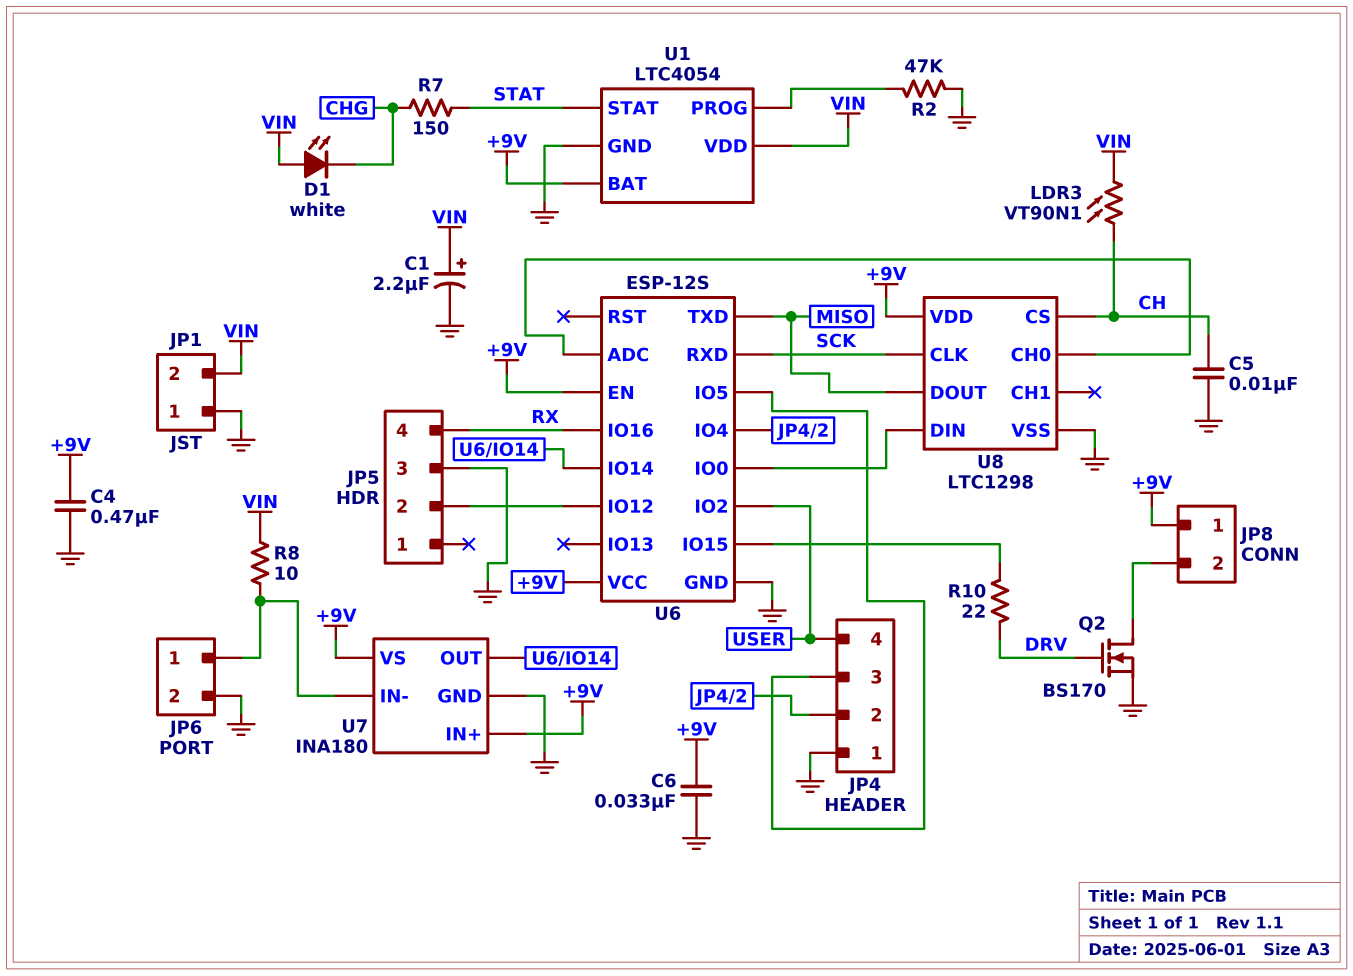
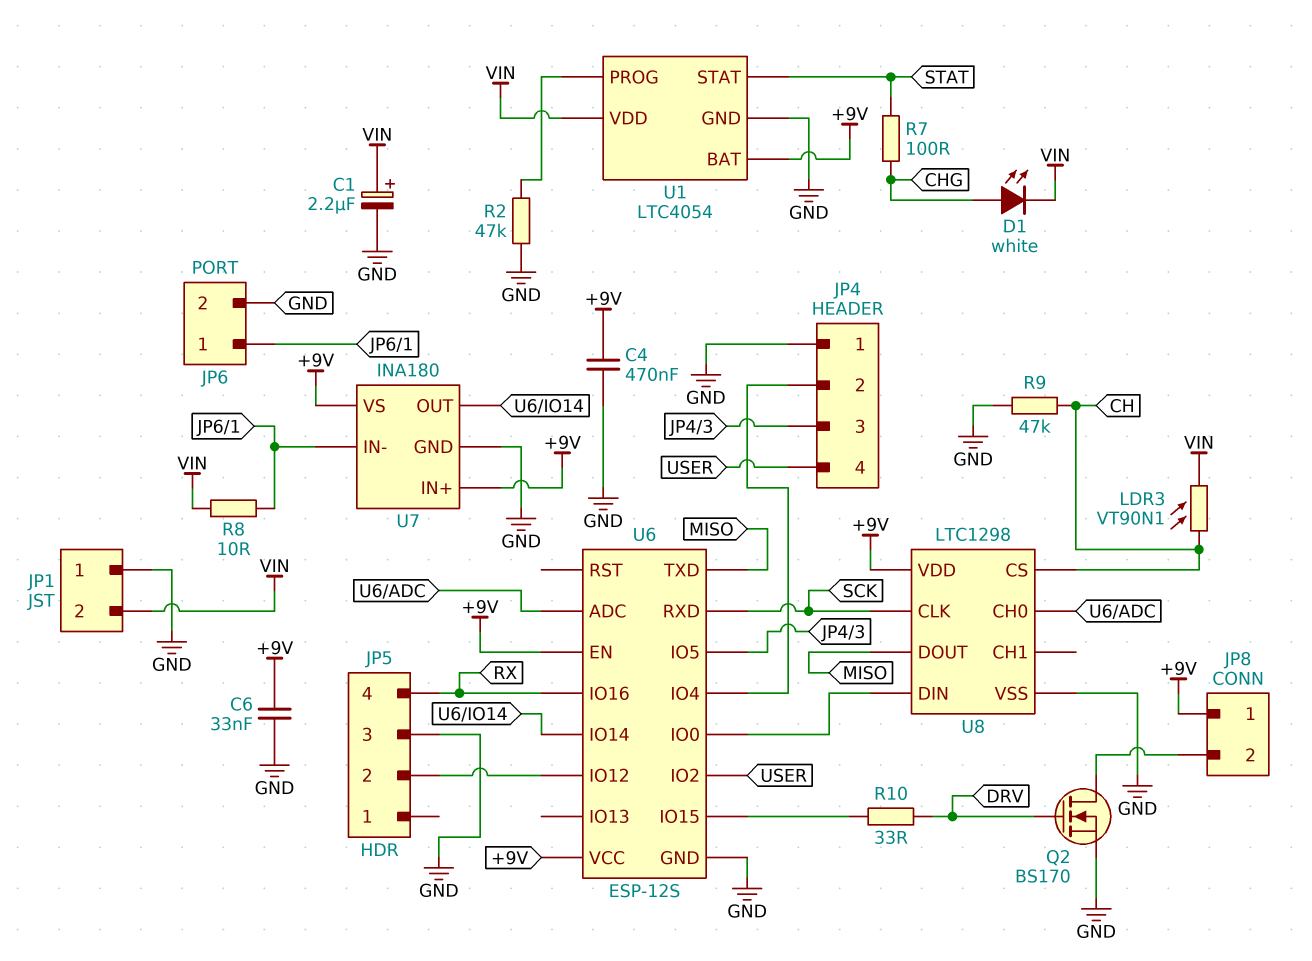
C5: 10nF (CH, GND) -> none
D1: LED white (A VIN, K CHG) -> LED white (A CHG, K VIN)
R7: 150 (CHG, STAT) -> 100 (CHG, STAT)
R9: none -> 47k (CH, GND)
R10: 22 (DRV, U6/IO15) -> 33 (DRV, U6/IO15)

